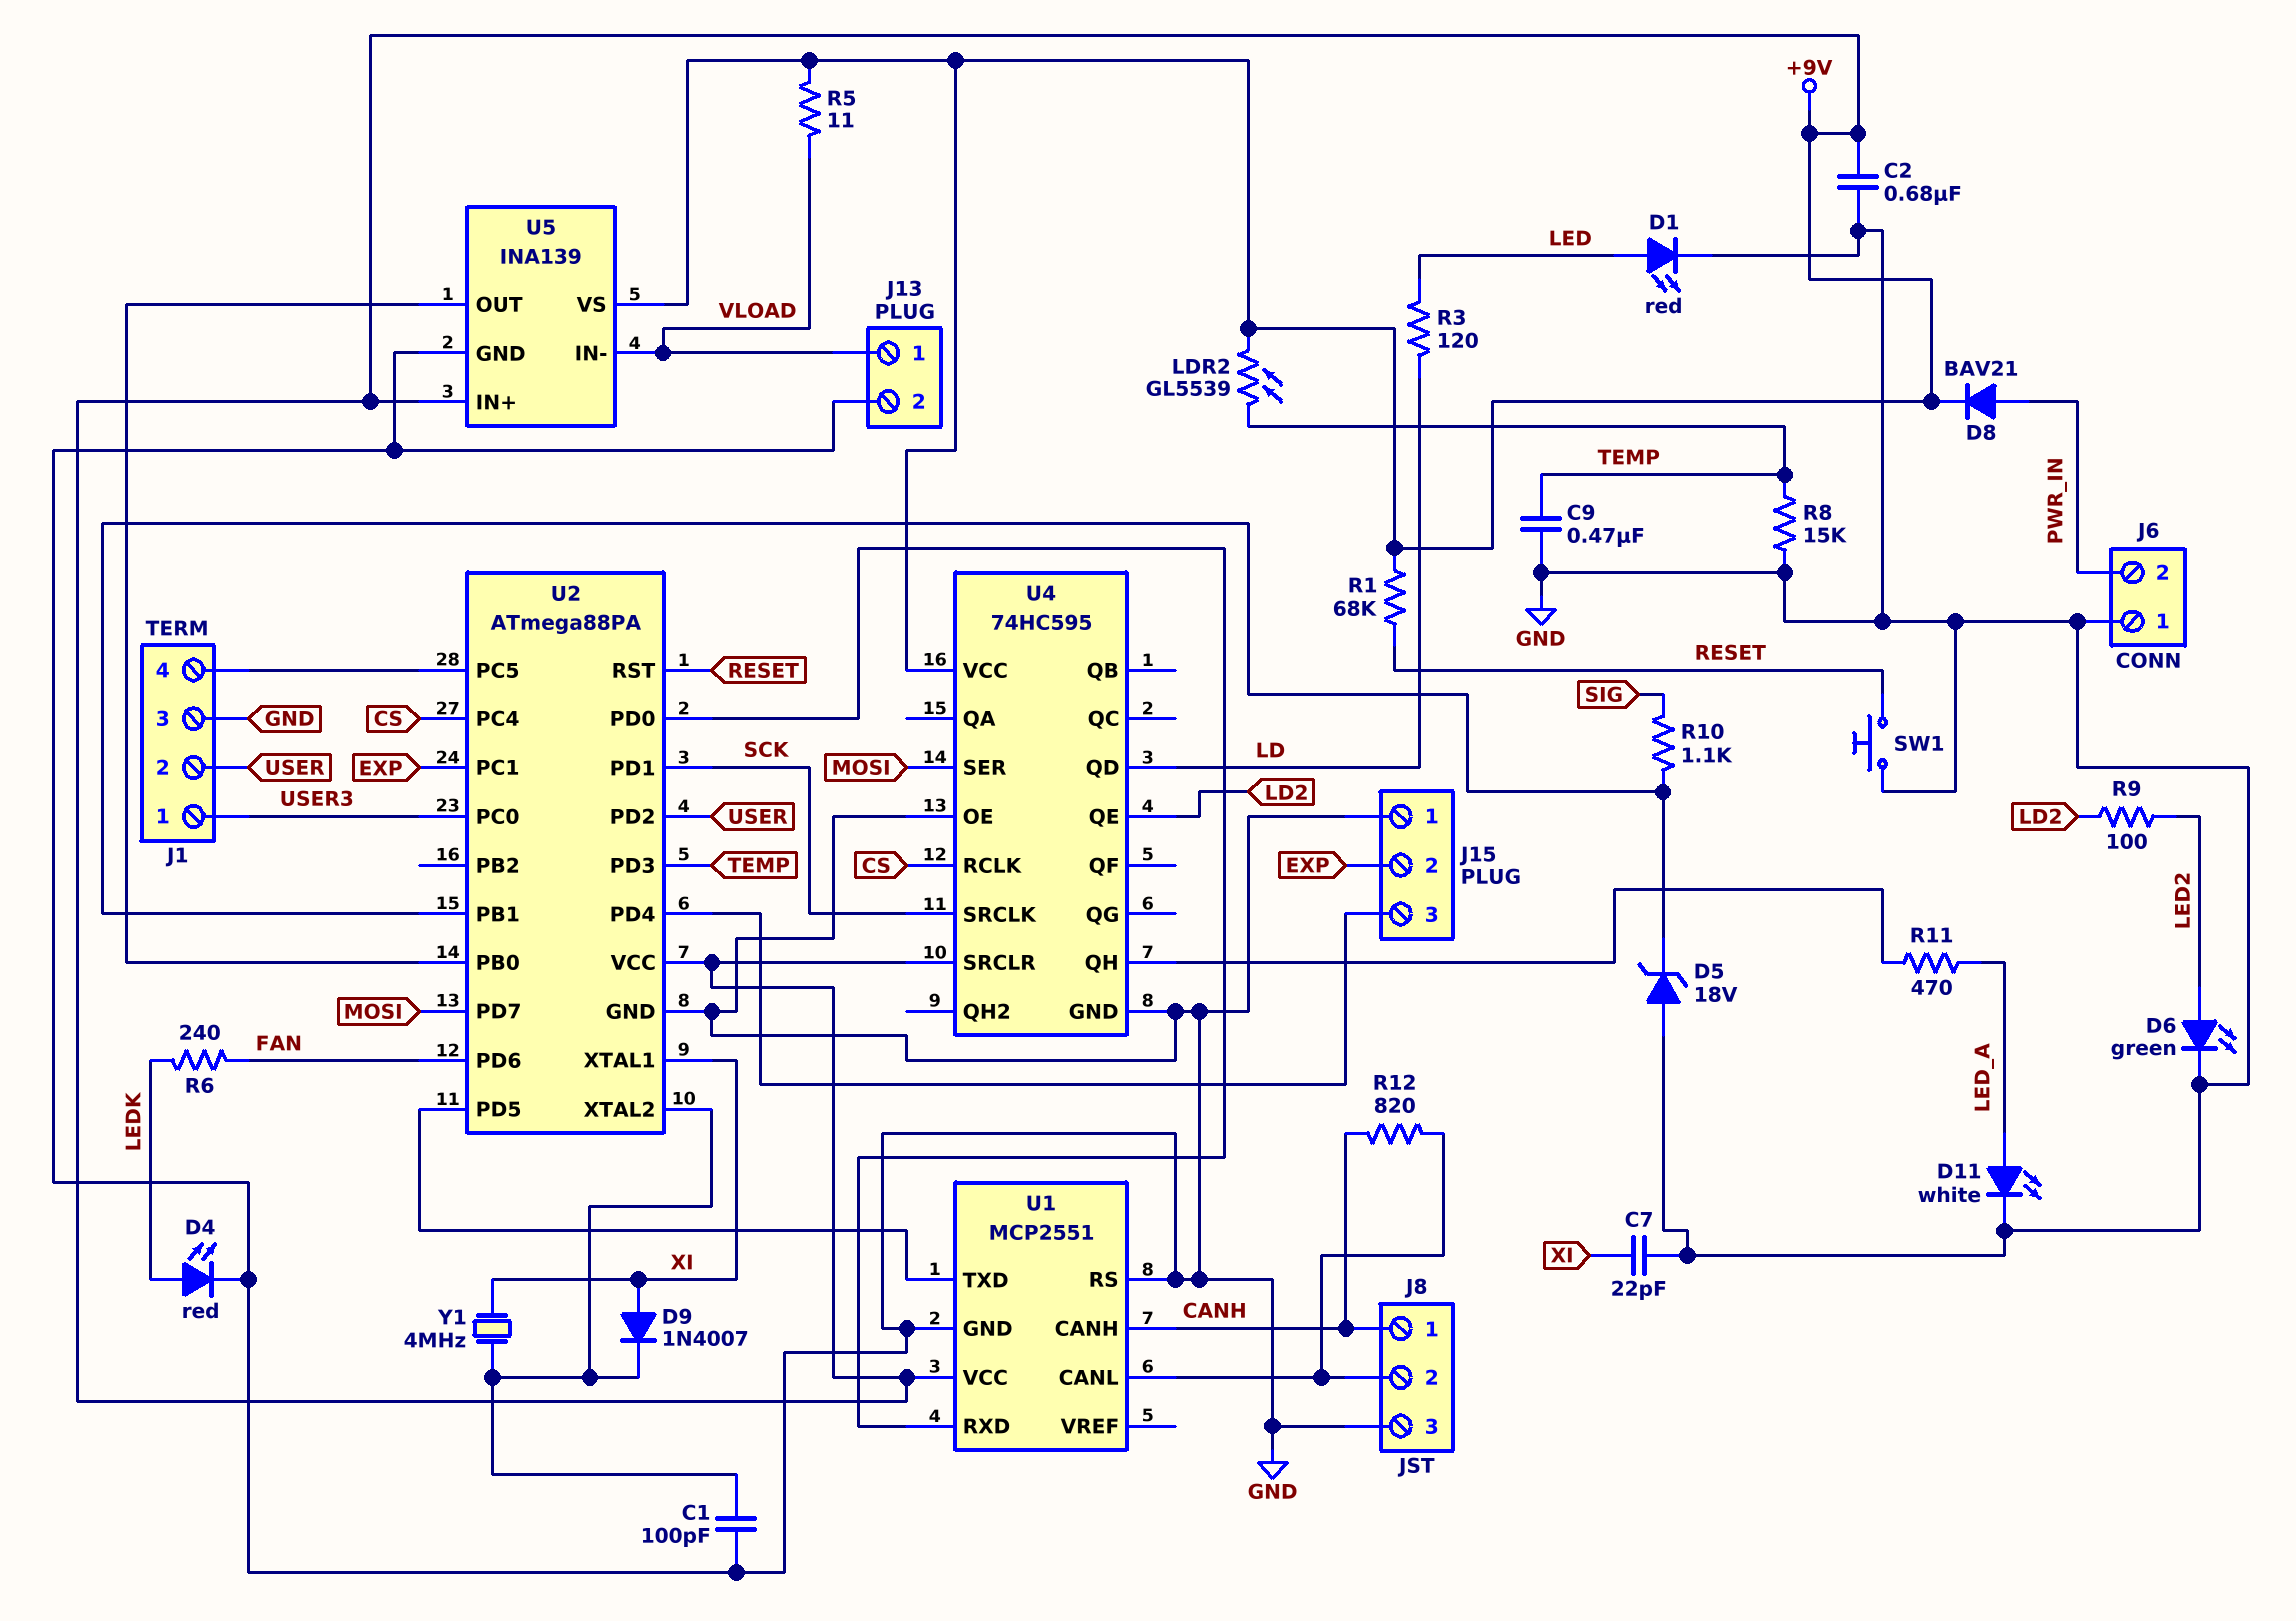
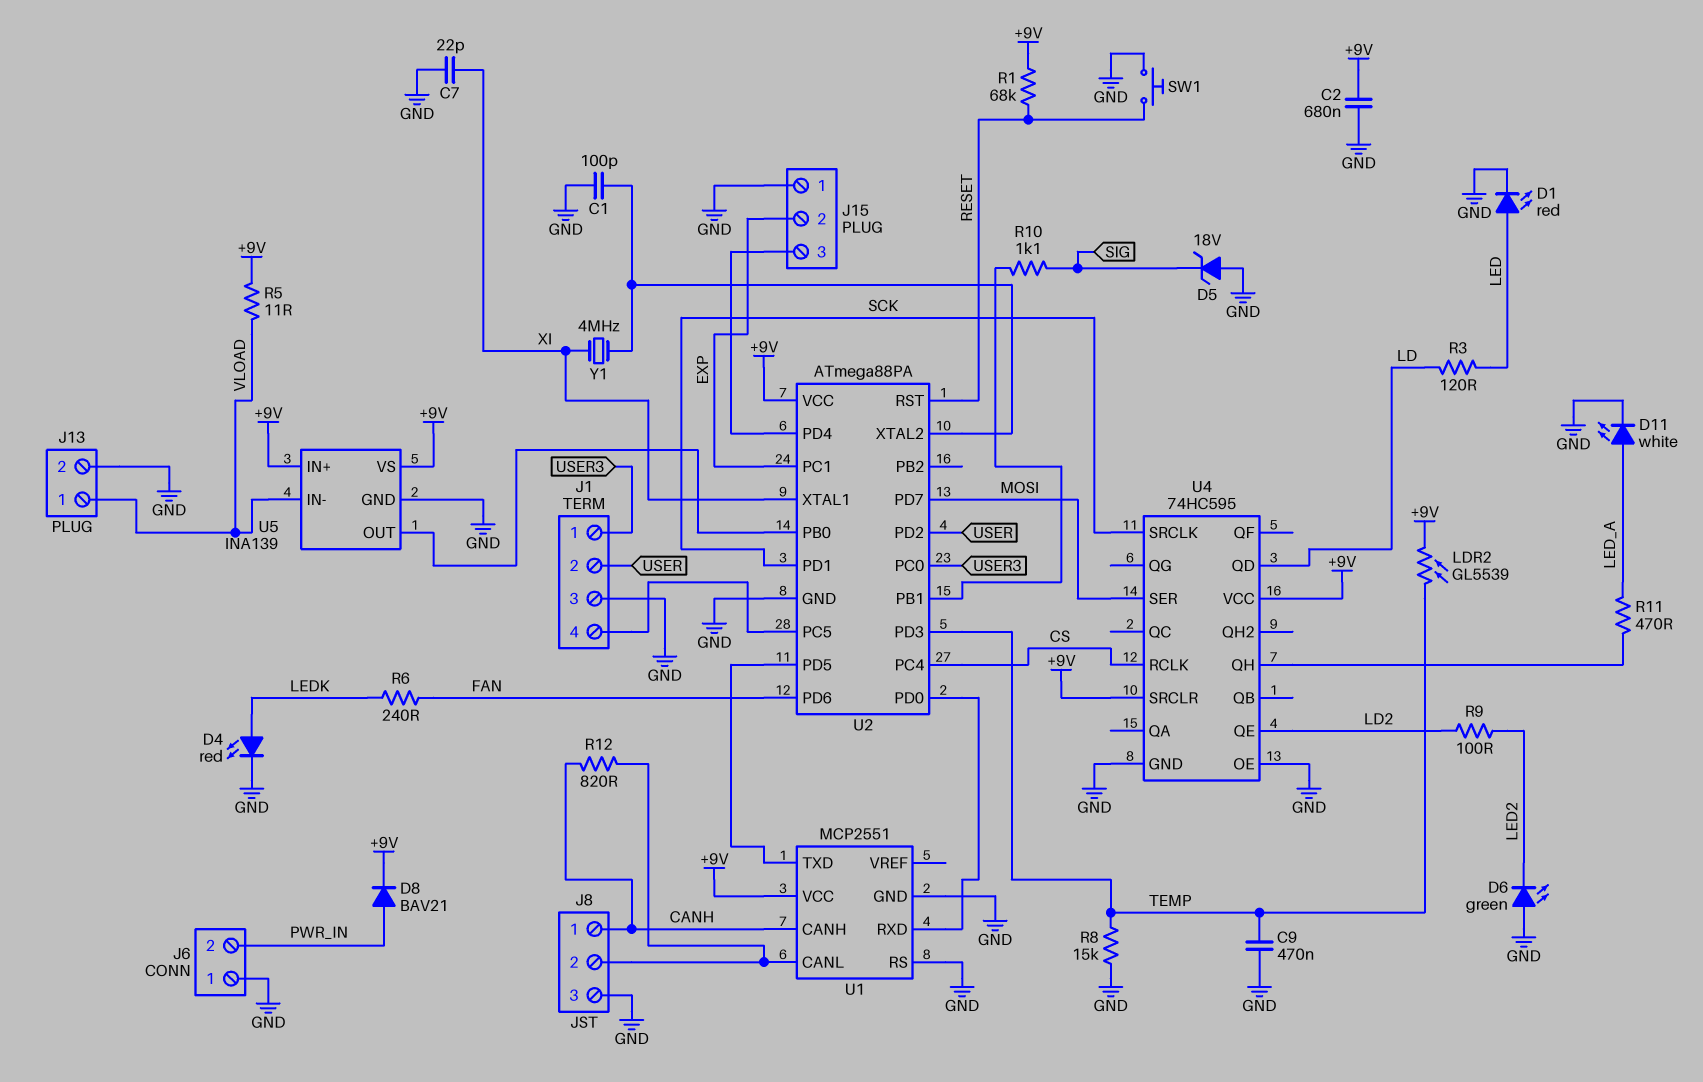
D5: zener 18V (A GND, K U2/PB1) -> zener 18V (A GND, K SIG)
D6: LED green (A LED2, K GND) -> LED green (A GND, K LED2)
D9: diode 1N4007 (A XI, K U2/XTAL2) -> none

